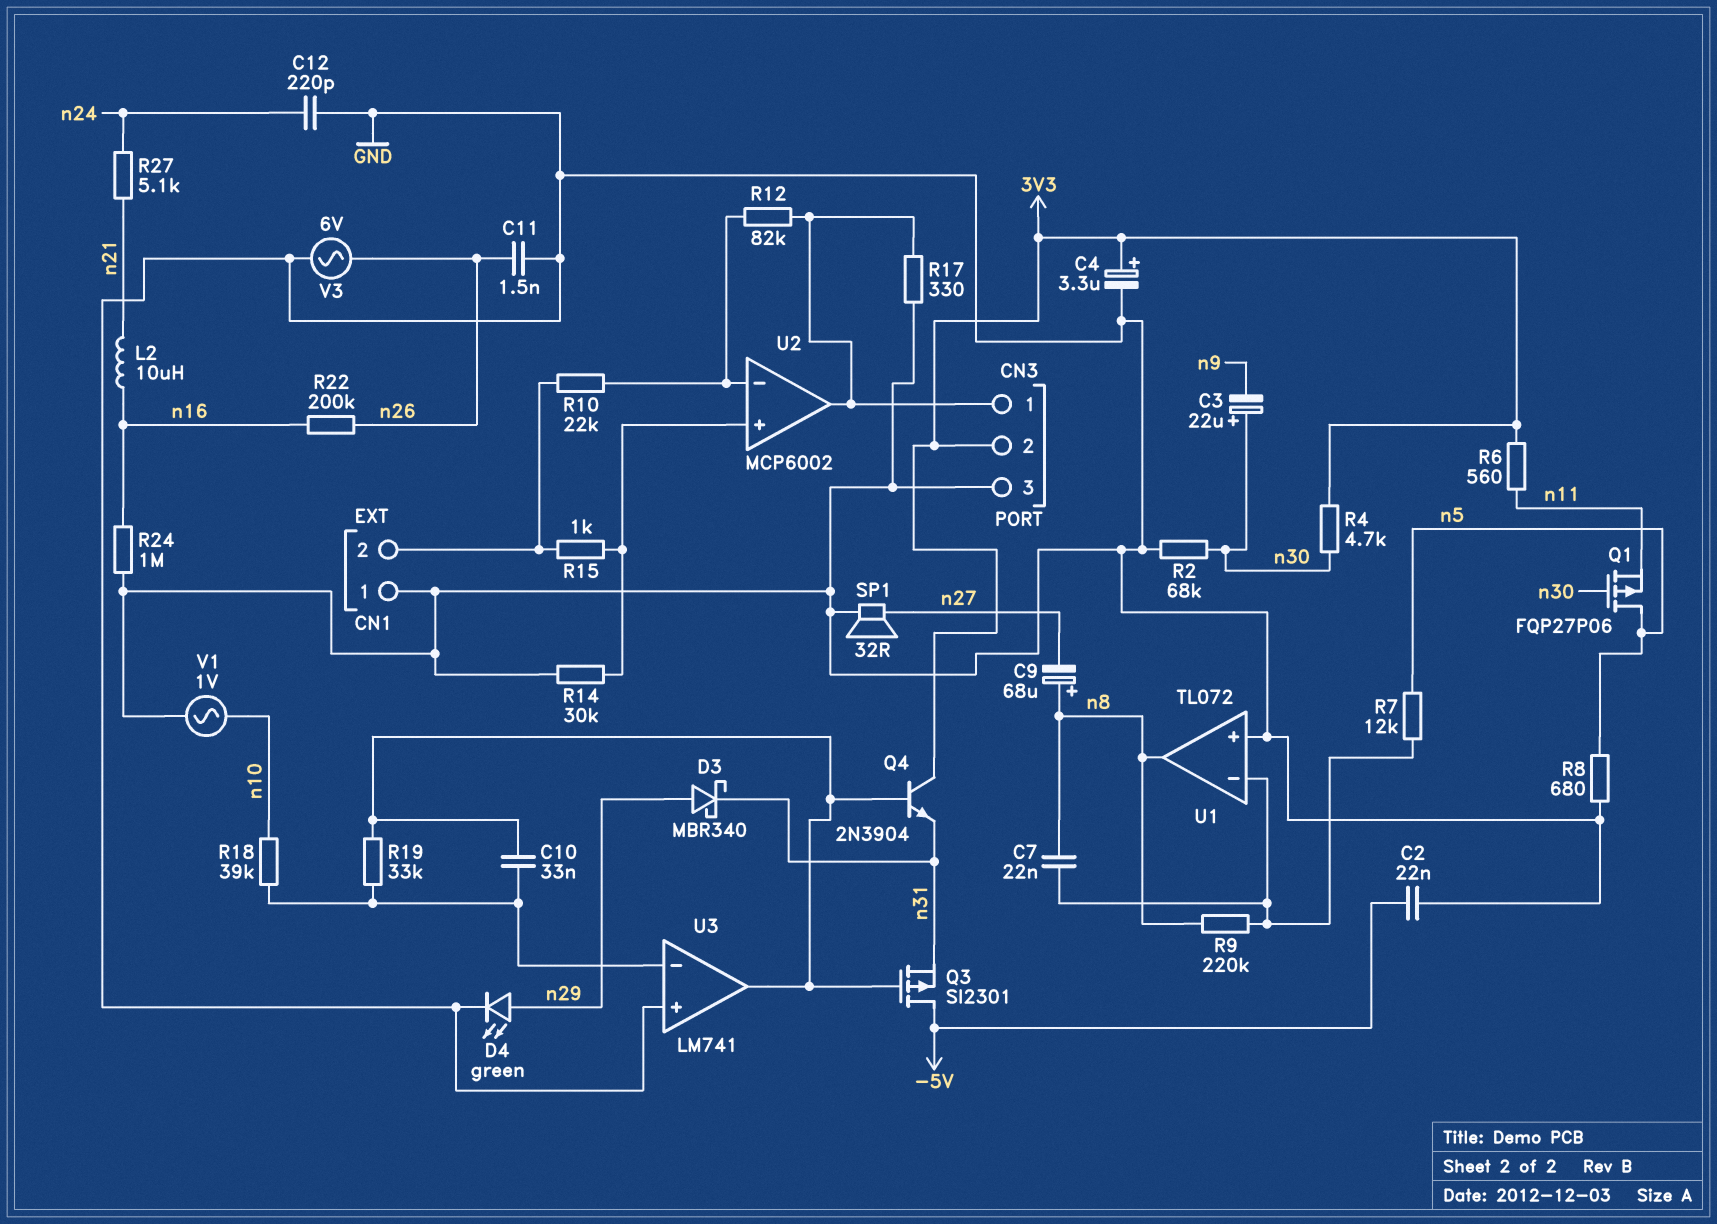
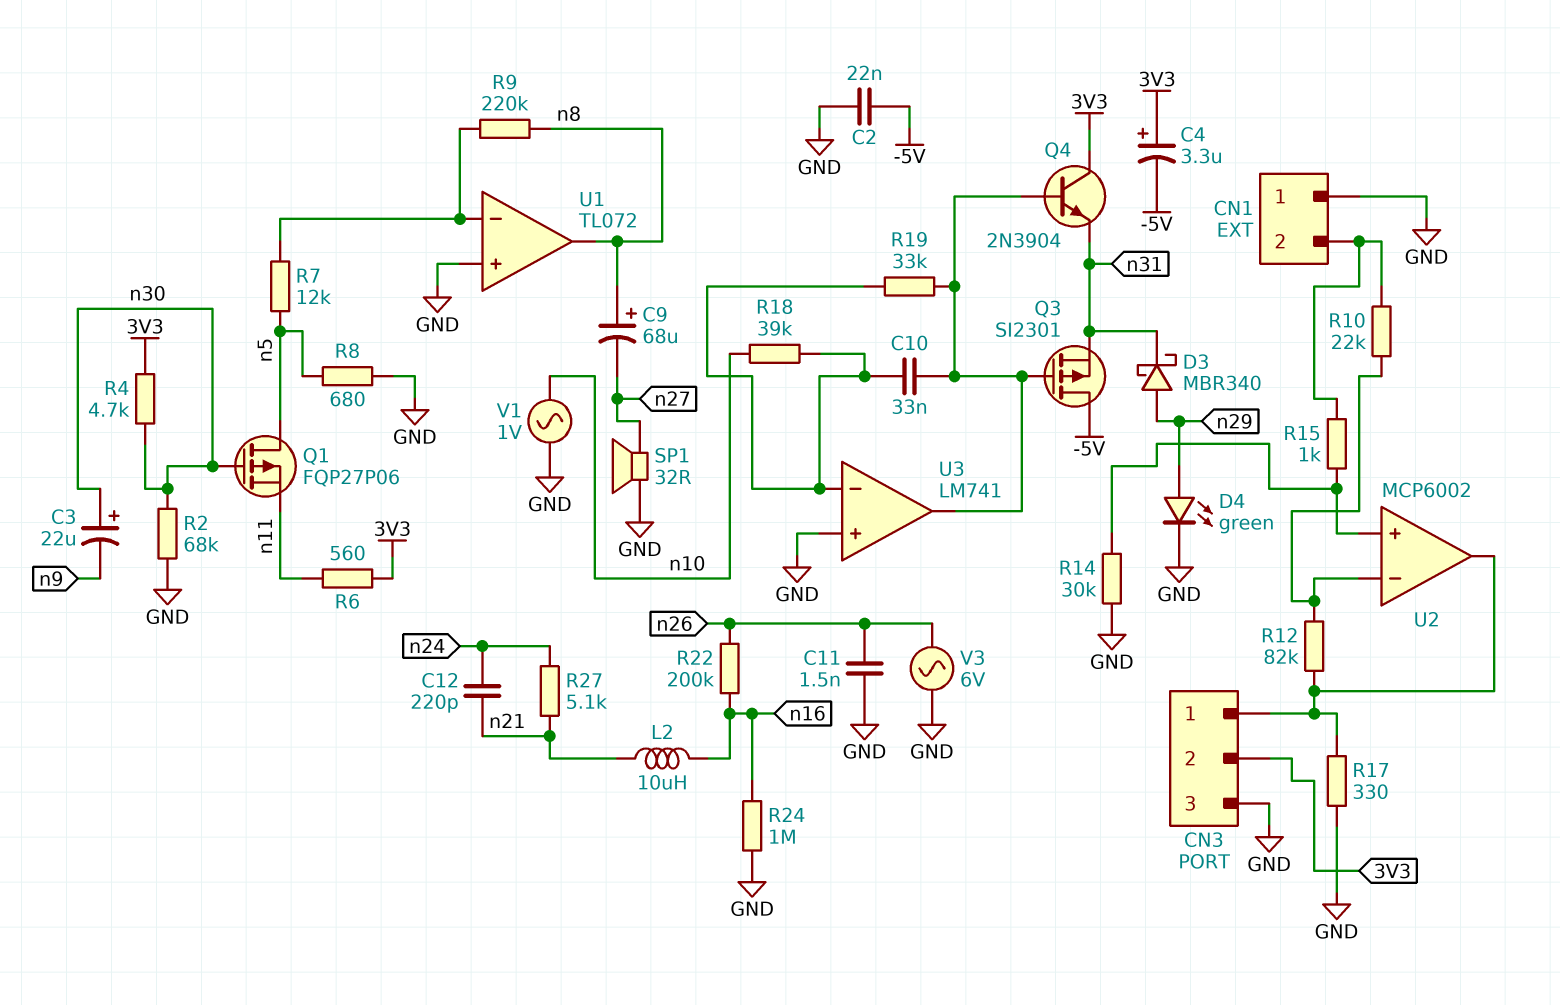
C4: 3.3uF (plus 3V3, minus GND) -> 3.3uF (plus 3V3, minus -5V)
C7: 22nF (U1/in-, n8) -> none
C12: 220pF (GND, n24) -> 220pF (n21, n24)

